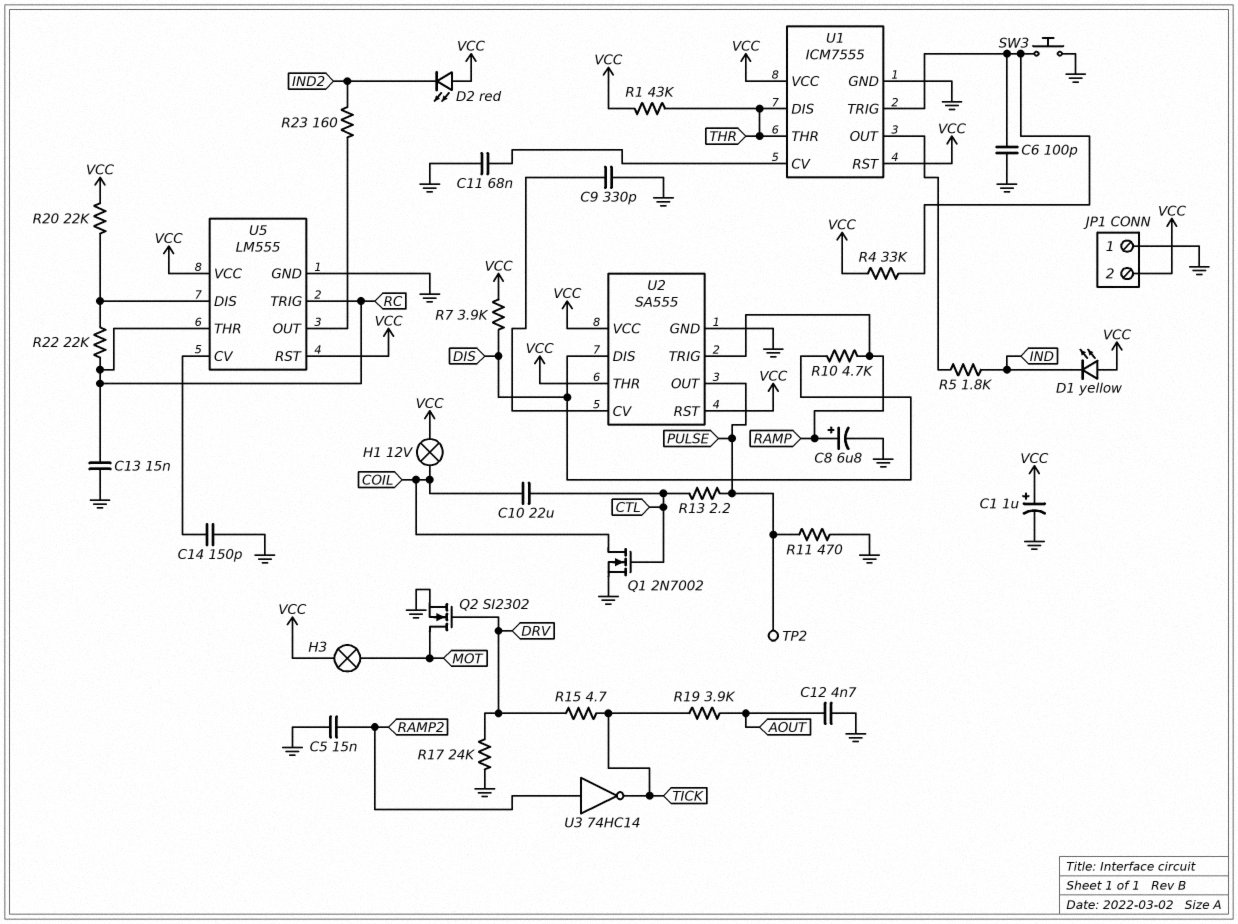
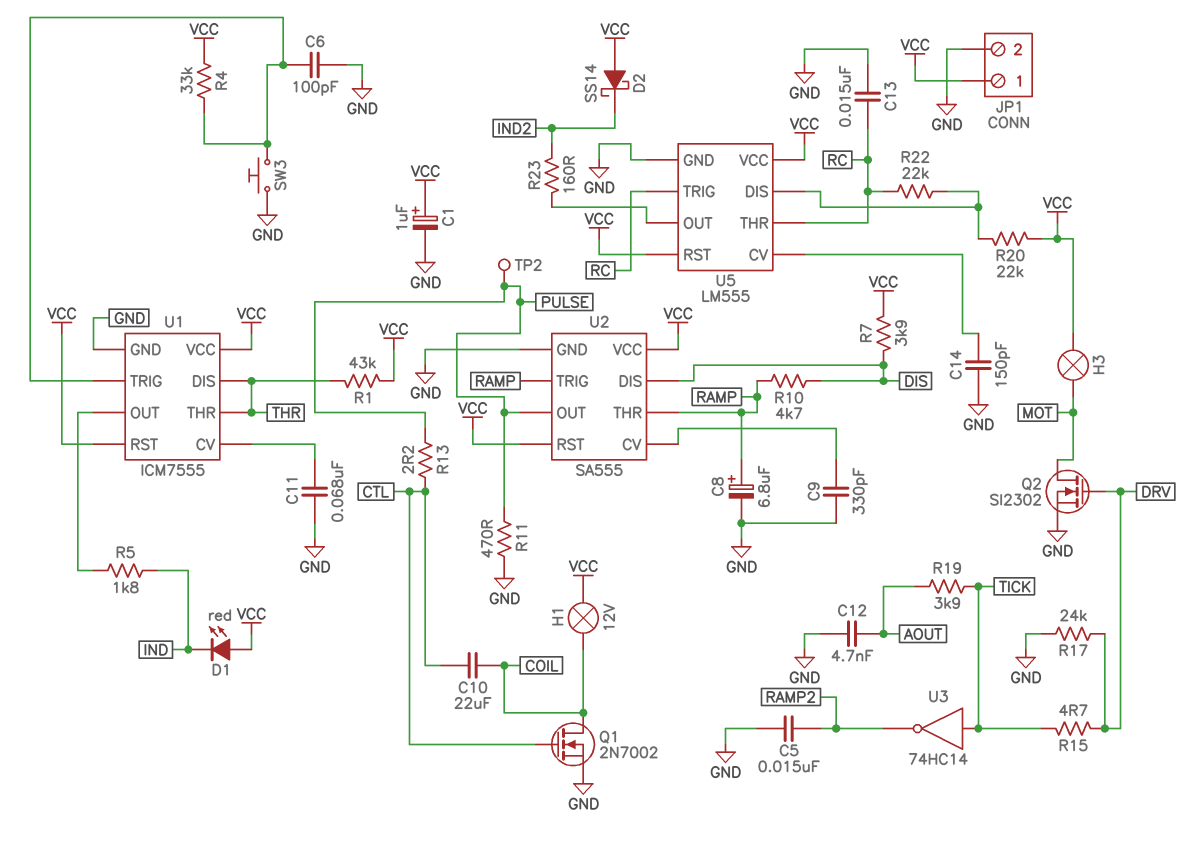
D1: LED yellow (A VCC, K IND) -> LED red (A VCC, K IND)
D2: LED red (A VCC, K IND2) -> schottky SS14 (A VCC, K IND2)
JP1 pin 1: GND -> VCC
JP1 pin 2: VCC -> GND
U2 pin THR: VCC -> RAMP
U3: NOT 74HC14 (in RAMP2, out TICK) -> NOT 74HC14 (in TICK, out RAMP2)

